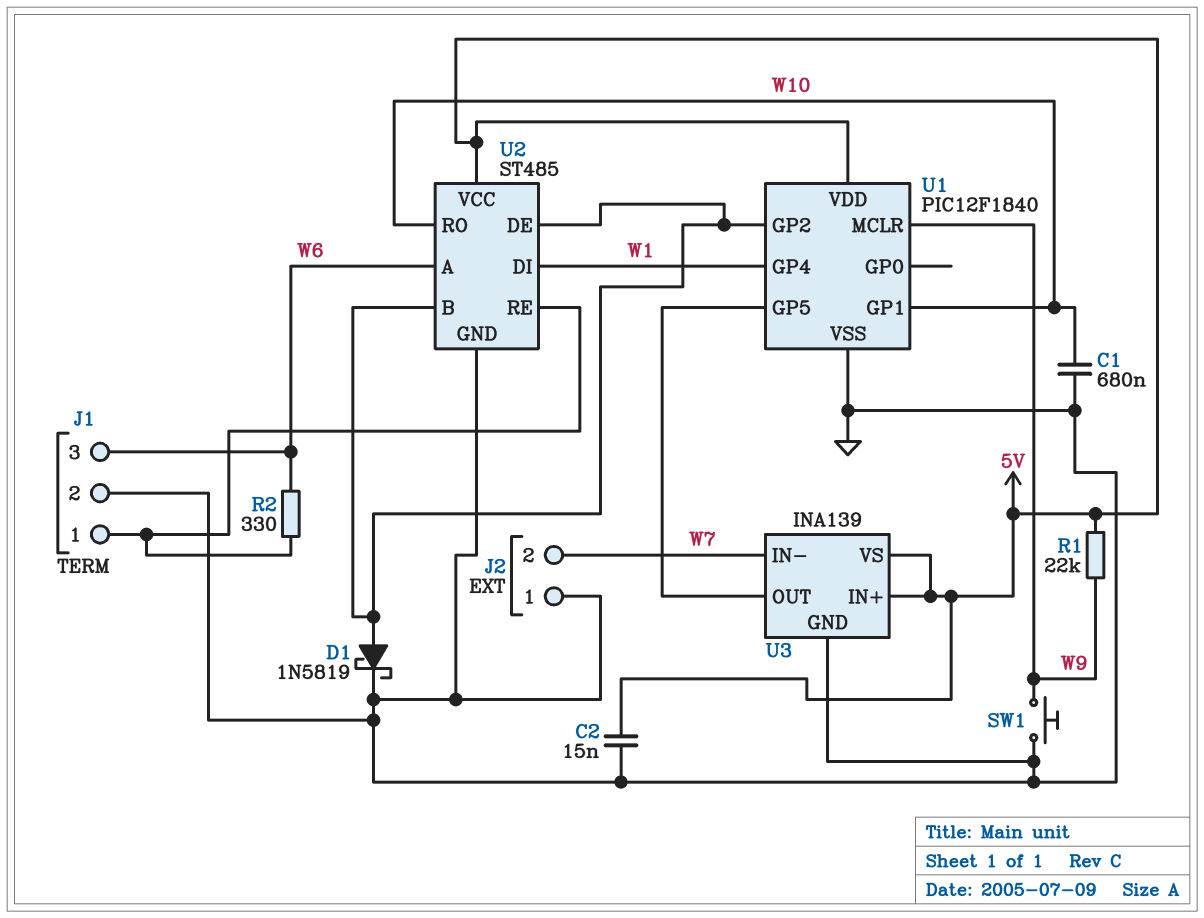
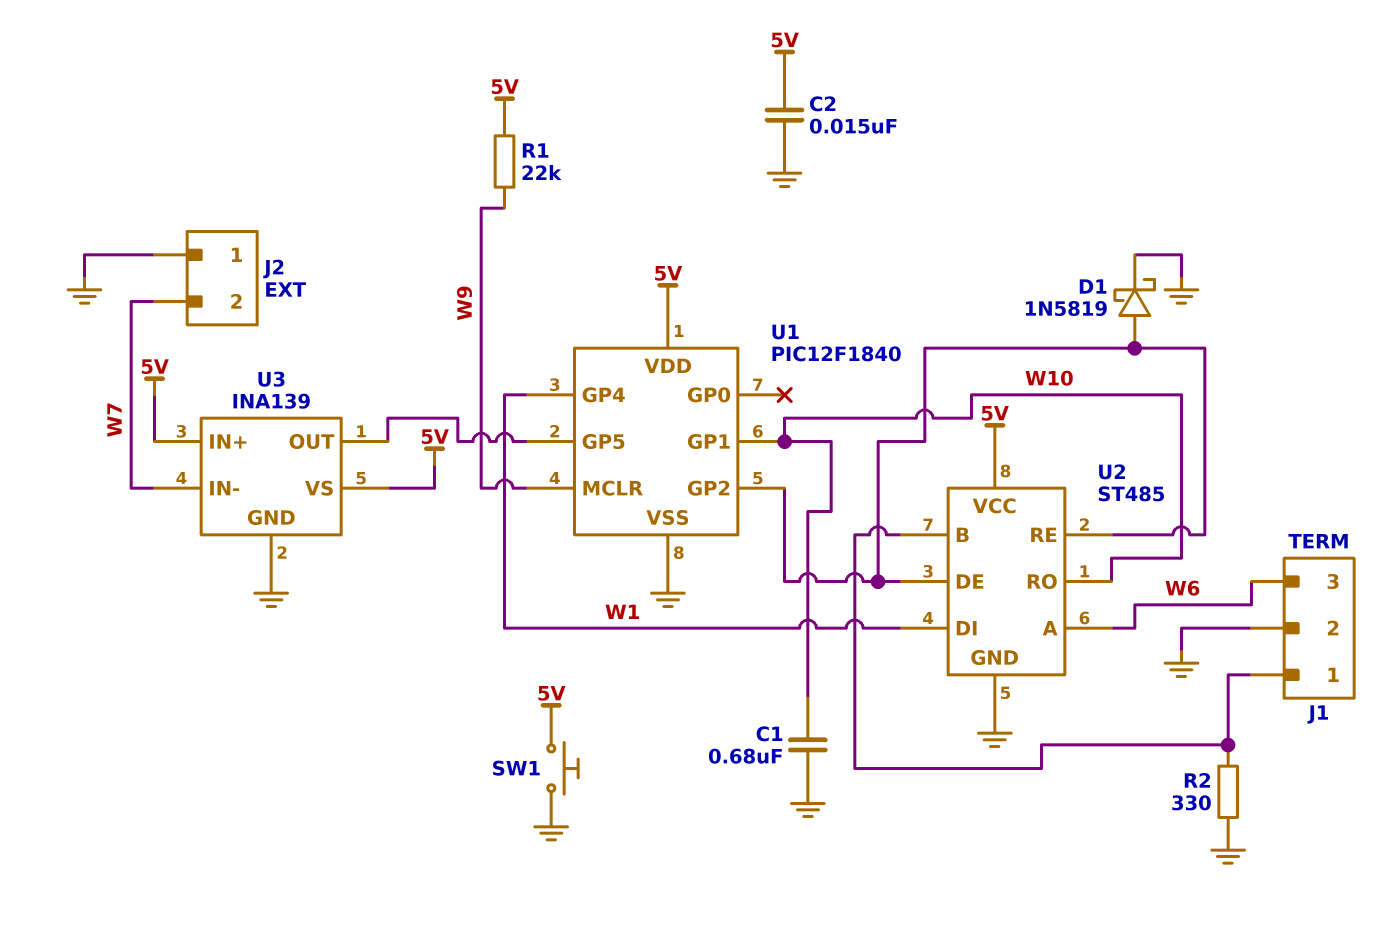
R2: 330 (J1/1, W6) -> 330 (GND, J1/1)
SW1: button (GND, W9) -> button (5V, GND)
U2 pin B: U1/GP2 -> J1/1
U2 pin RE: J1/1 -> U1/GP2

